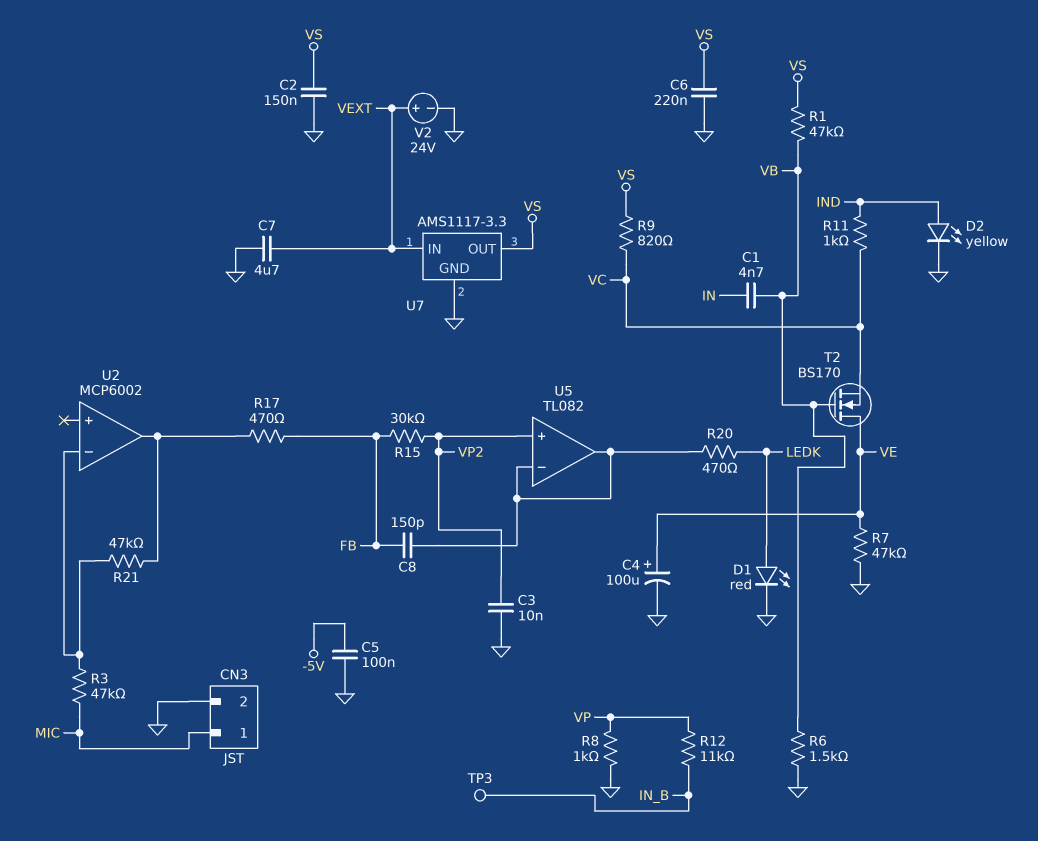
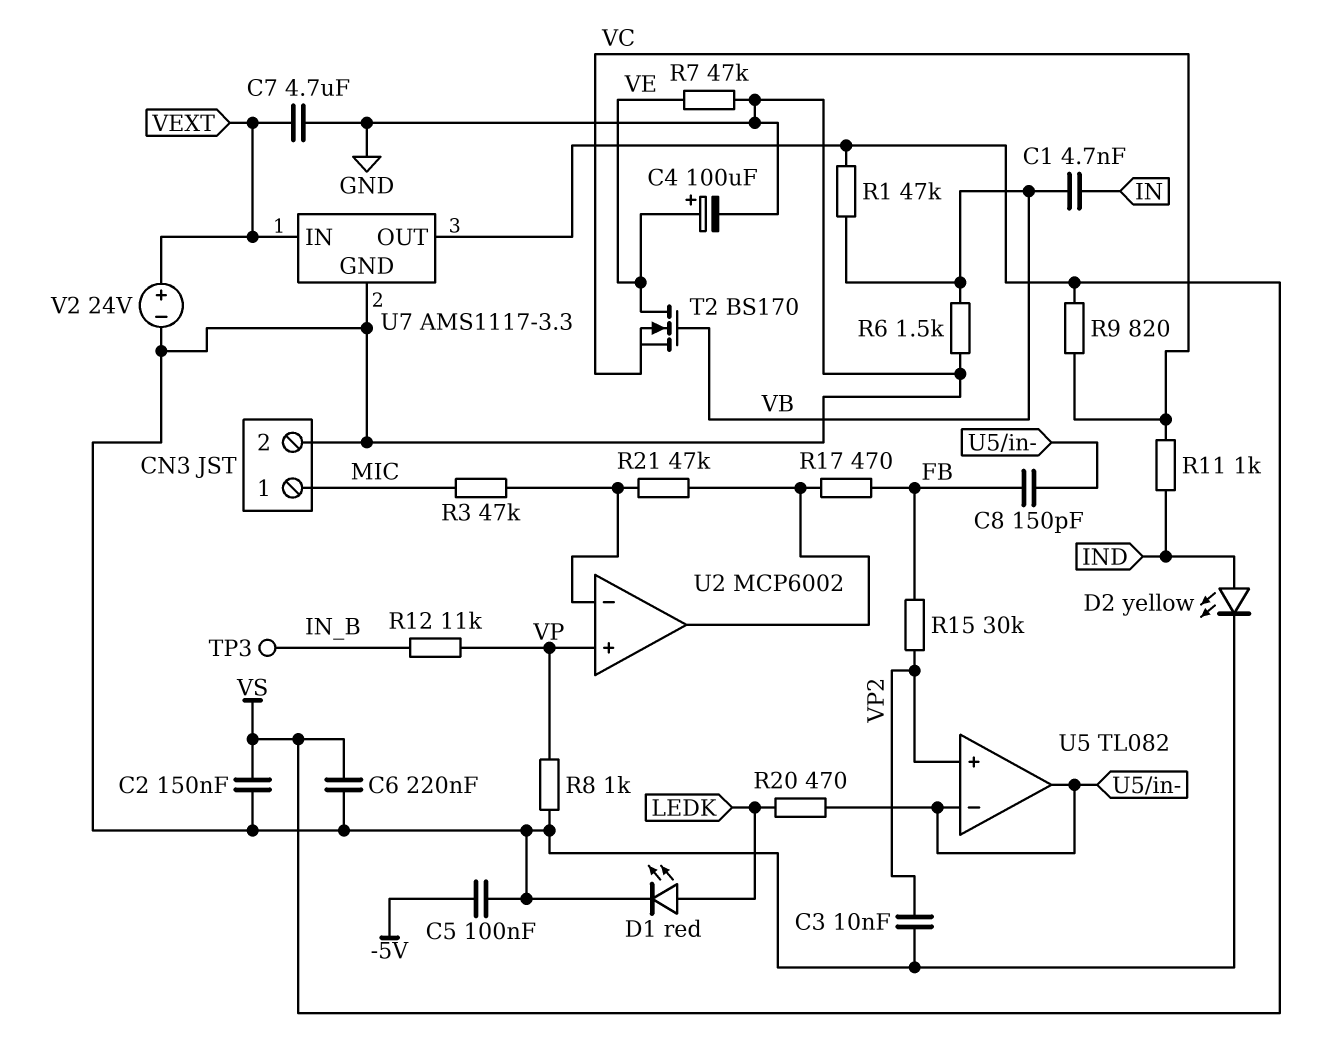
U2 pin in+: none -> VP

